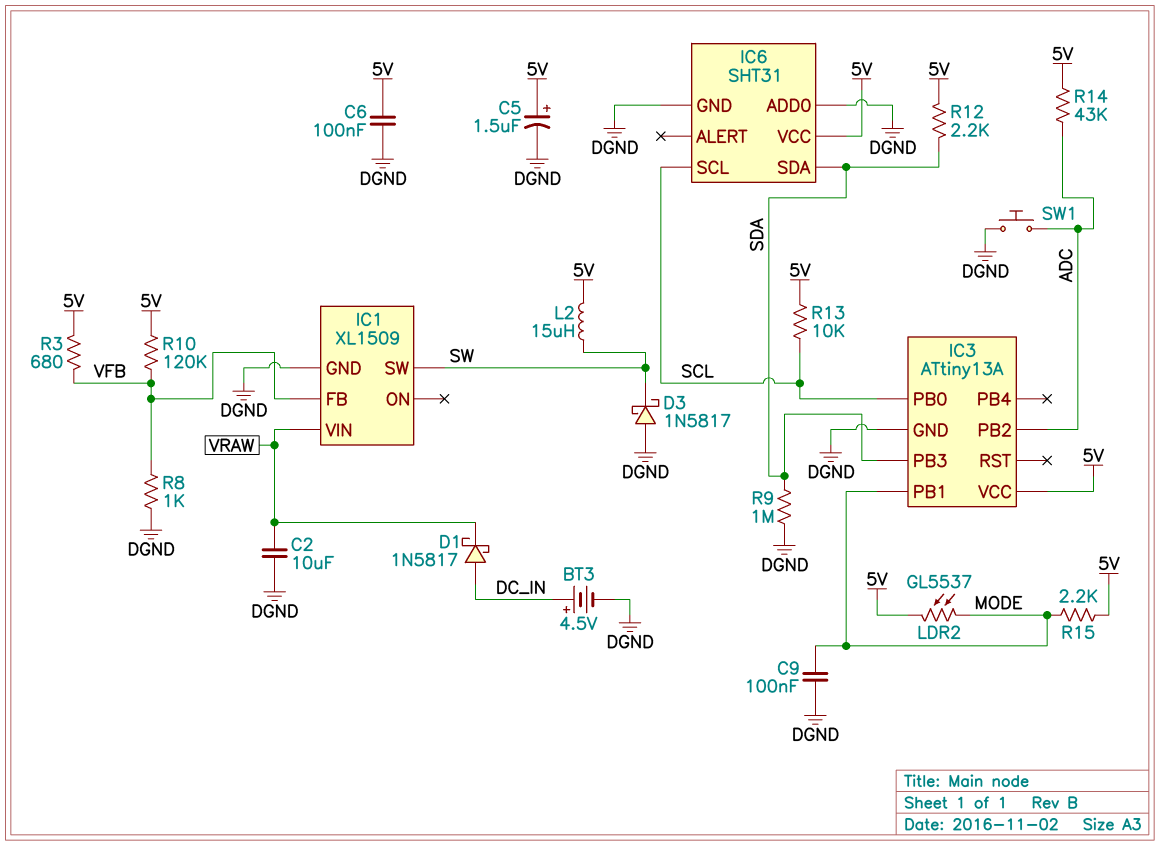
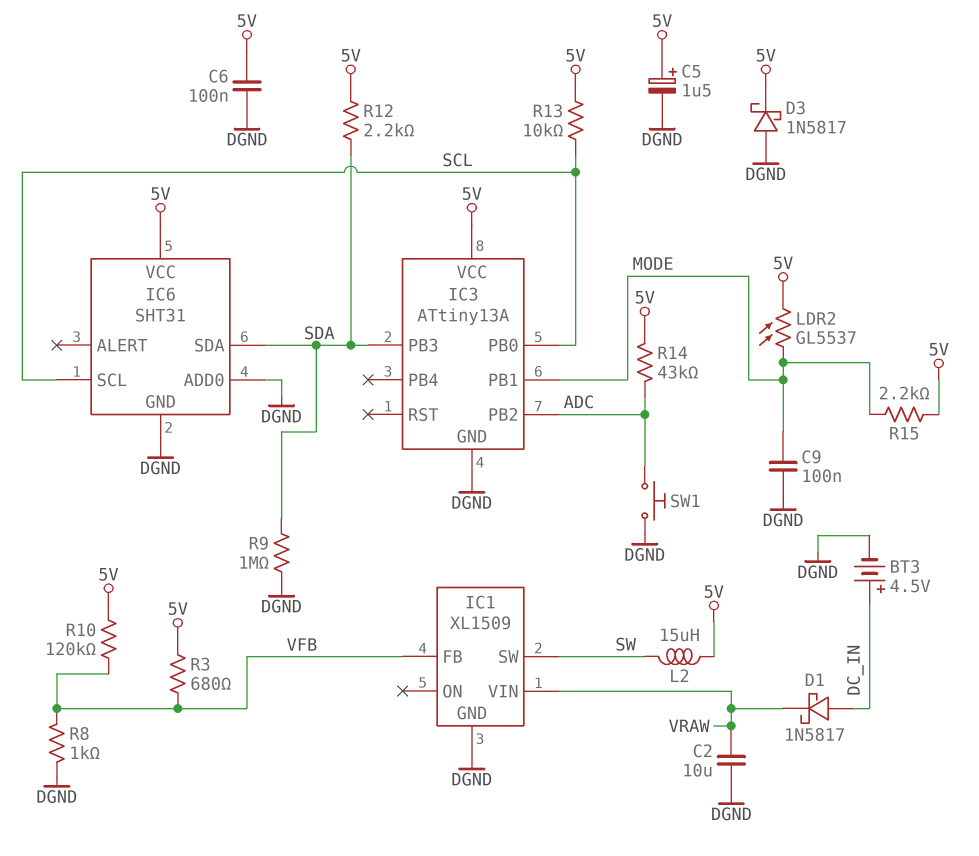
D3: schottky 1N5817 (A DGND, K SW) -> schottky 1N5817 (A DGND, K 5V)

